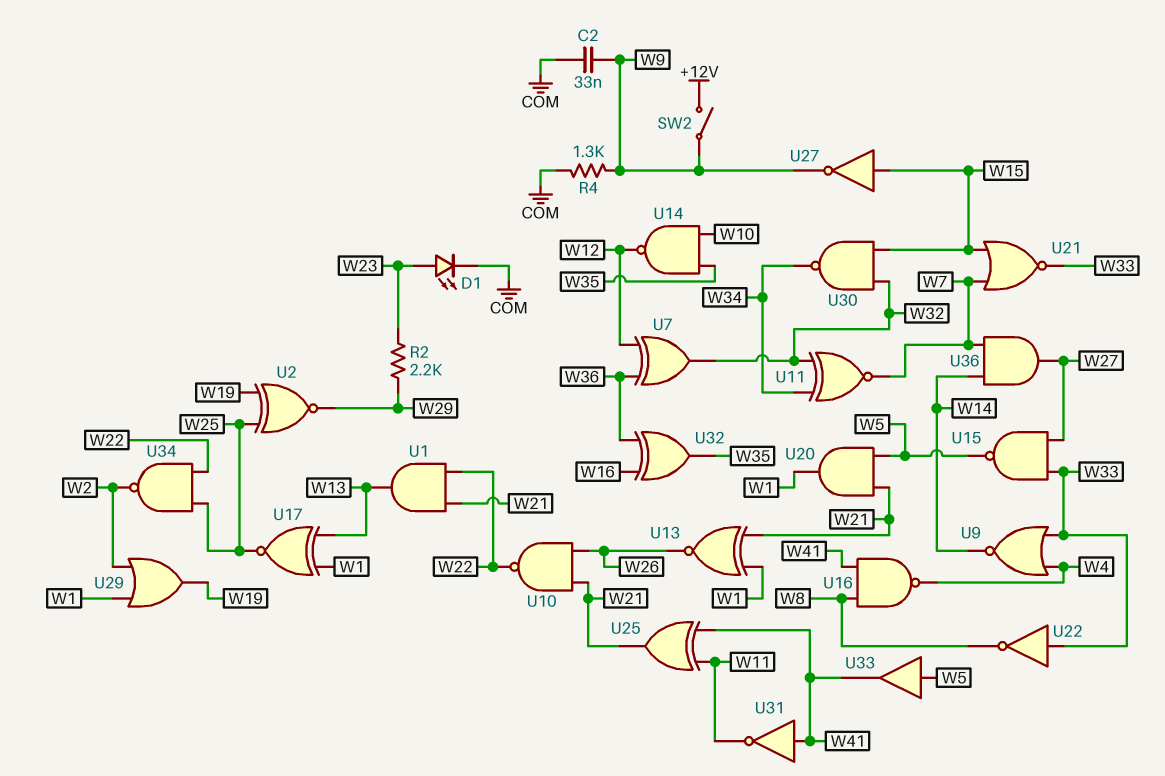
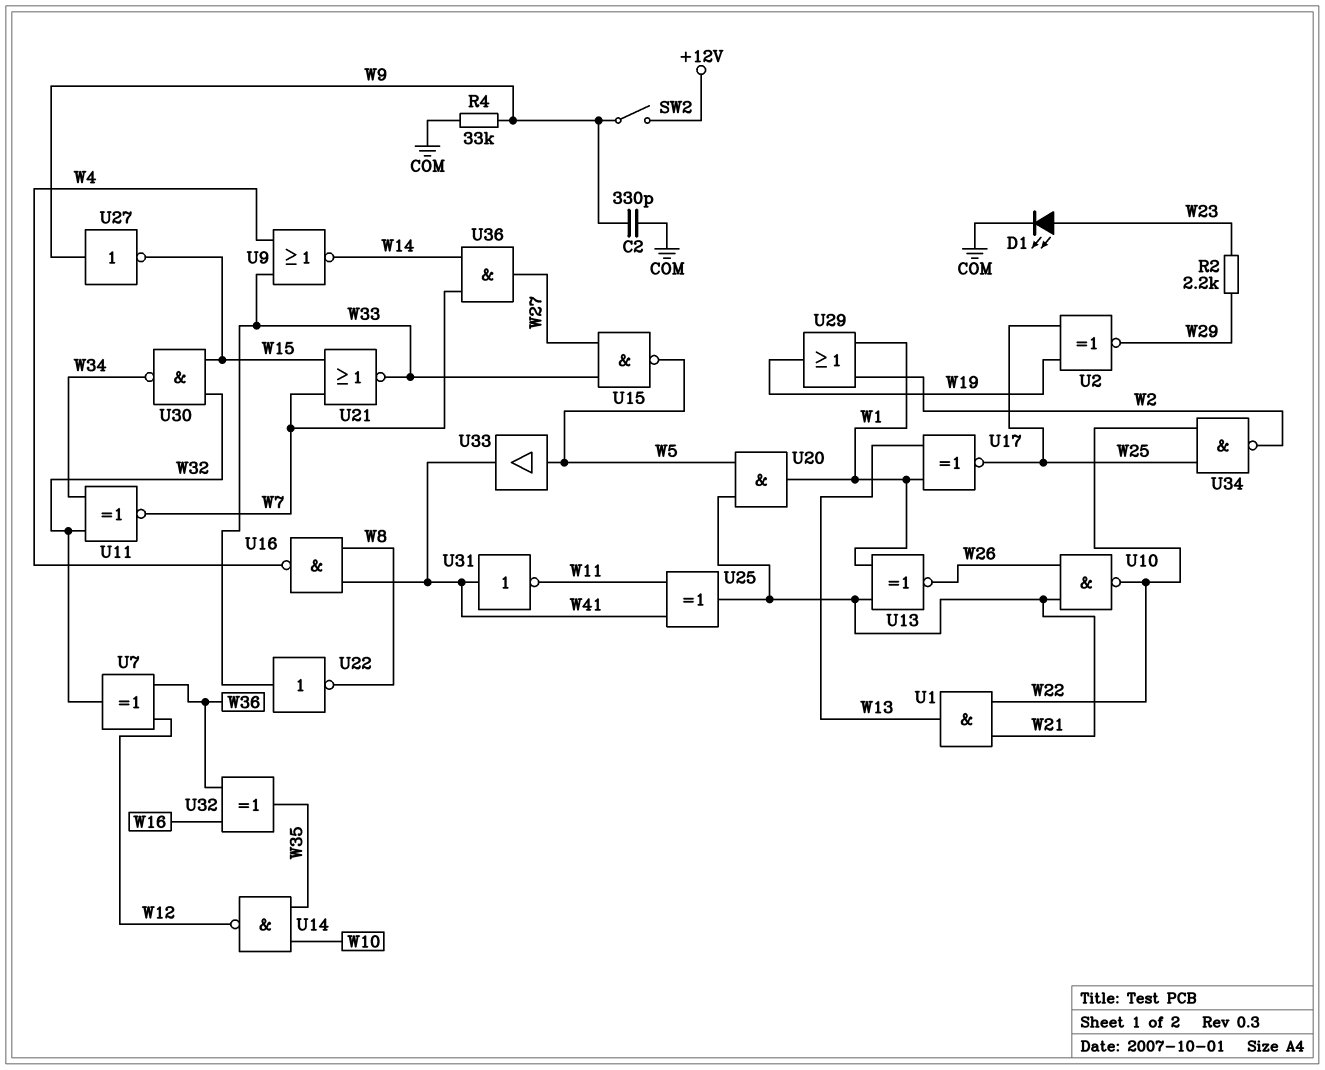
C2: 33nF (COM, W9) -> 330pF (COM, W9)
R4: 1.3k (COM, W9) -> 33k (COM, W9)
U27: NOT (in W15, out W9) -> NOT (in W9, out W15)

